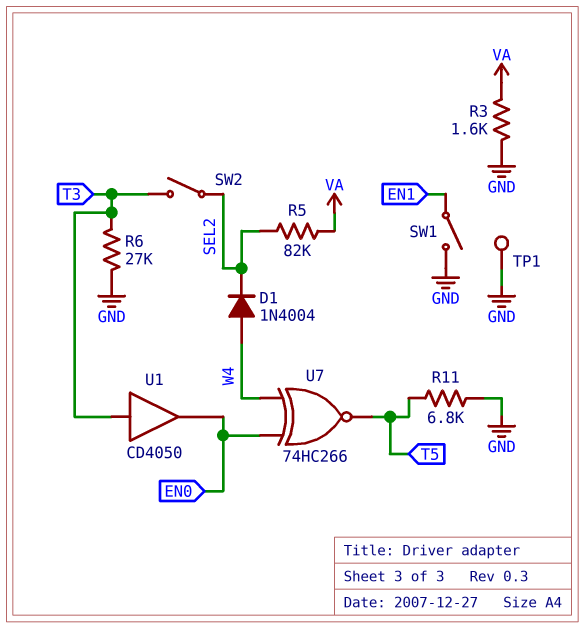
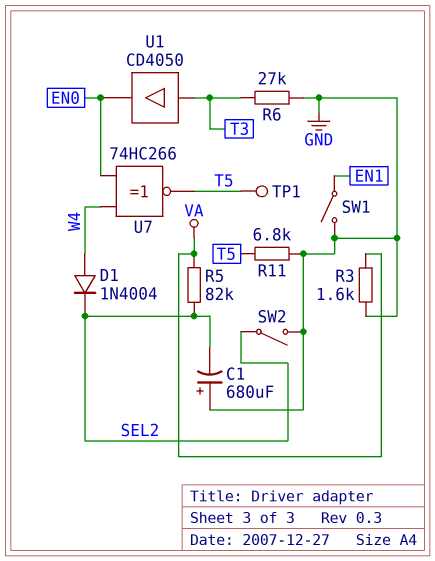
C1: none -> 680uF (plus GND, minus SEL2)
SW2: switch (SEL2, T3) -> switch (GND, SEL2)
TP1: test point (GND) -> test point (T5)

